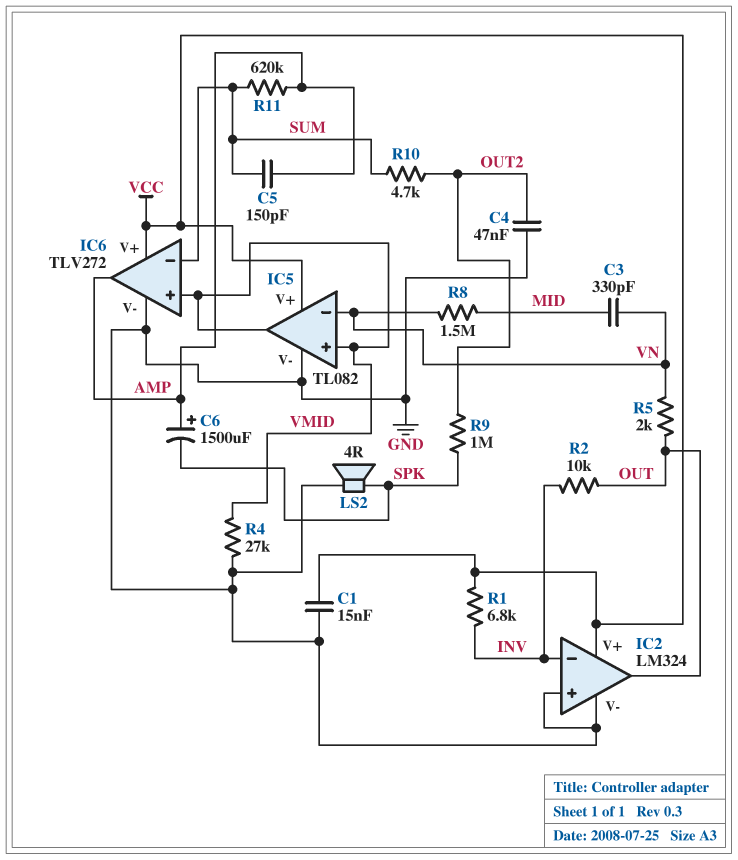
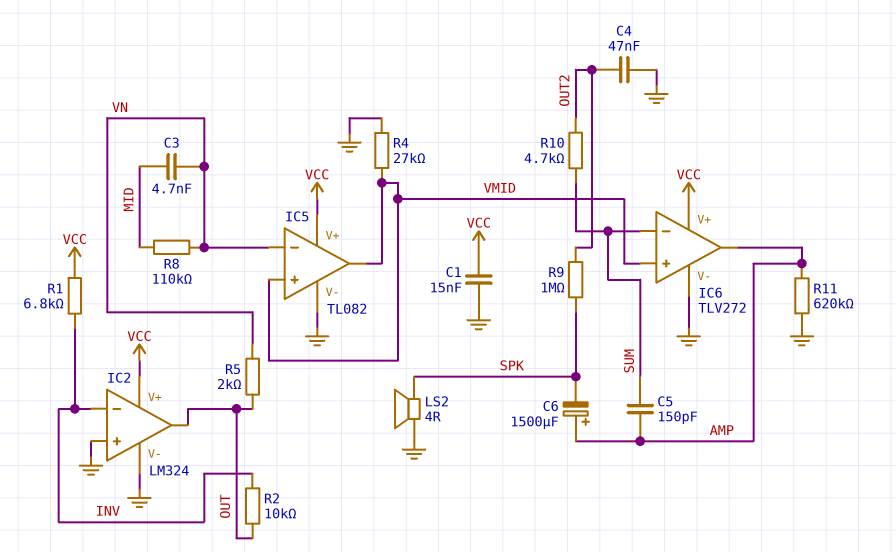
C3: 330pF (MID, VN) -> 4.7nF (MID, VN)
R8: 1.5M (MID, VN) -> 110k (MID, VN)
R11: 620k (AMP, SUM) -> 620k (AMP, GND)

